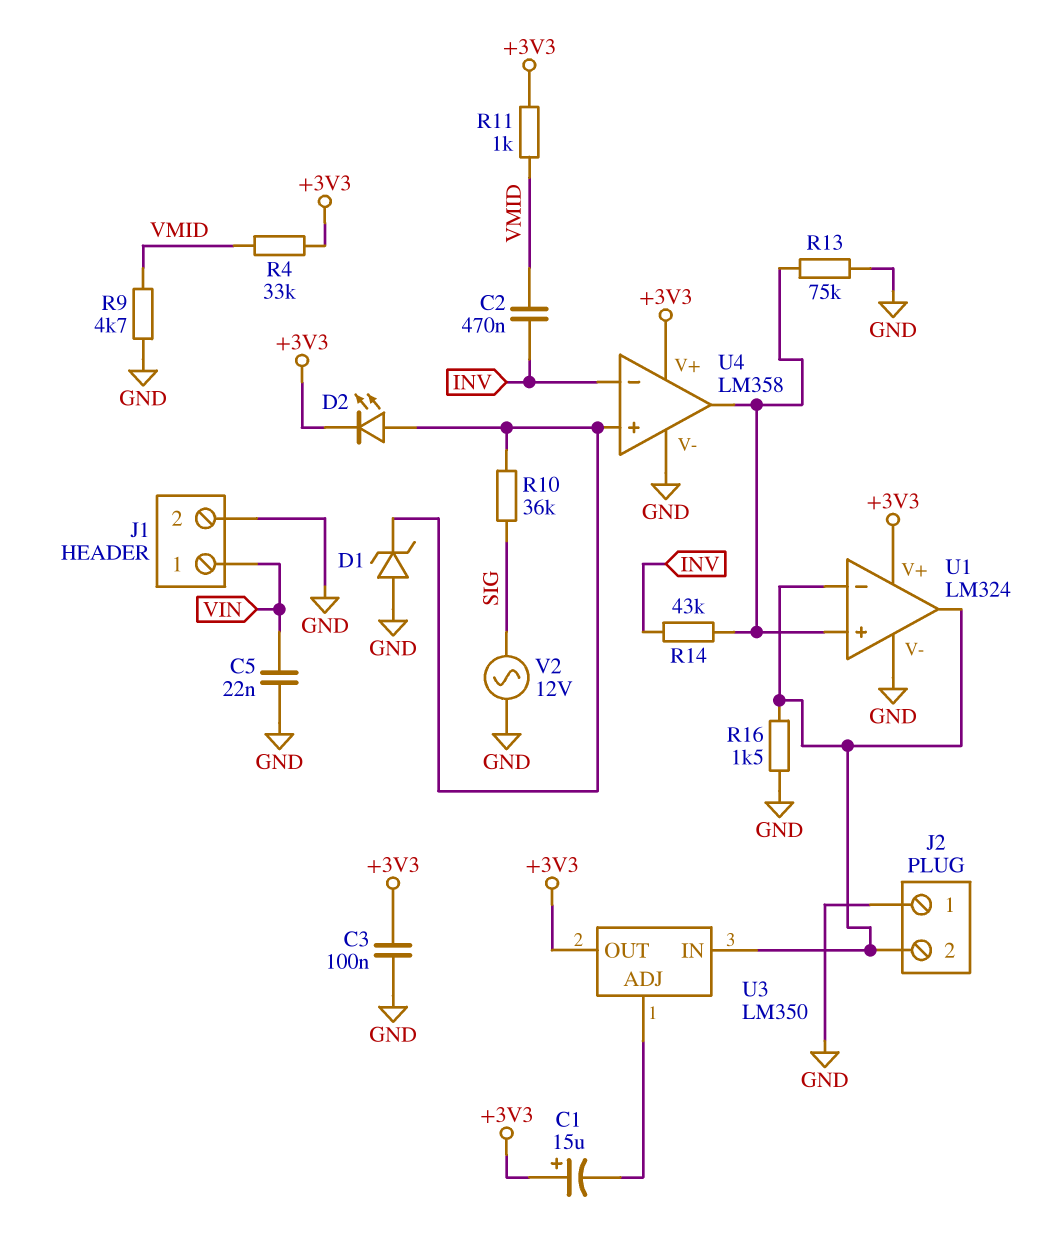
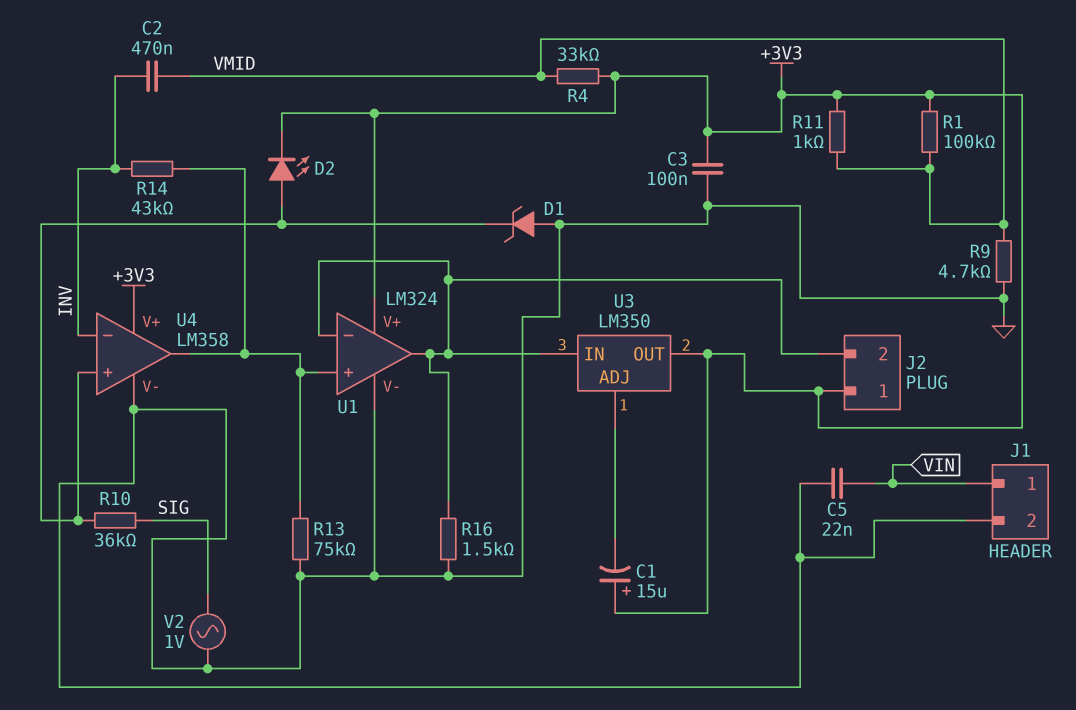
J2 pin 1: GND -> +3V3
R1: none -> 100k (+3V3, VMID)
V2: AC 12V (GND, SIG) -> AC 1V (GND, SIG)

